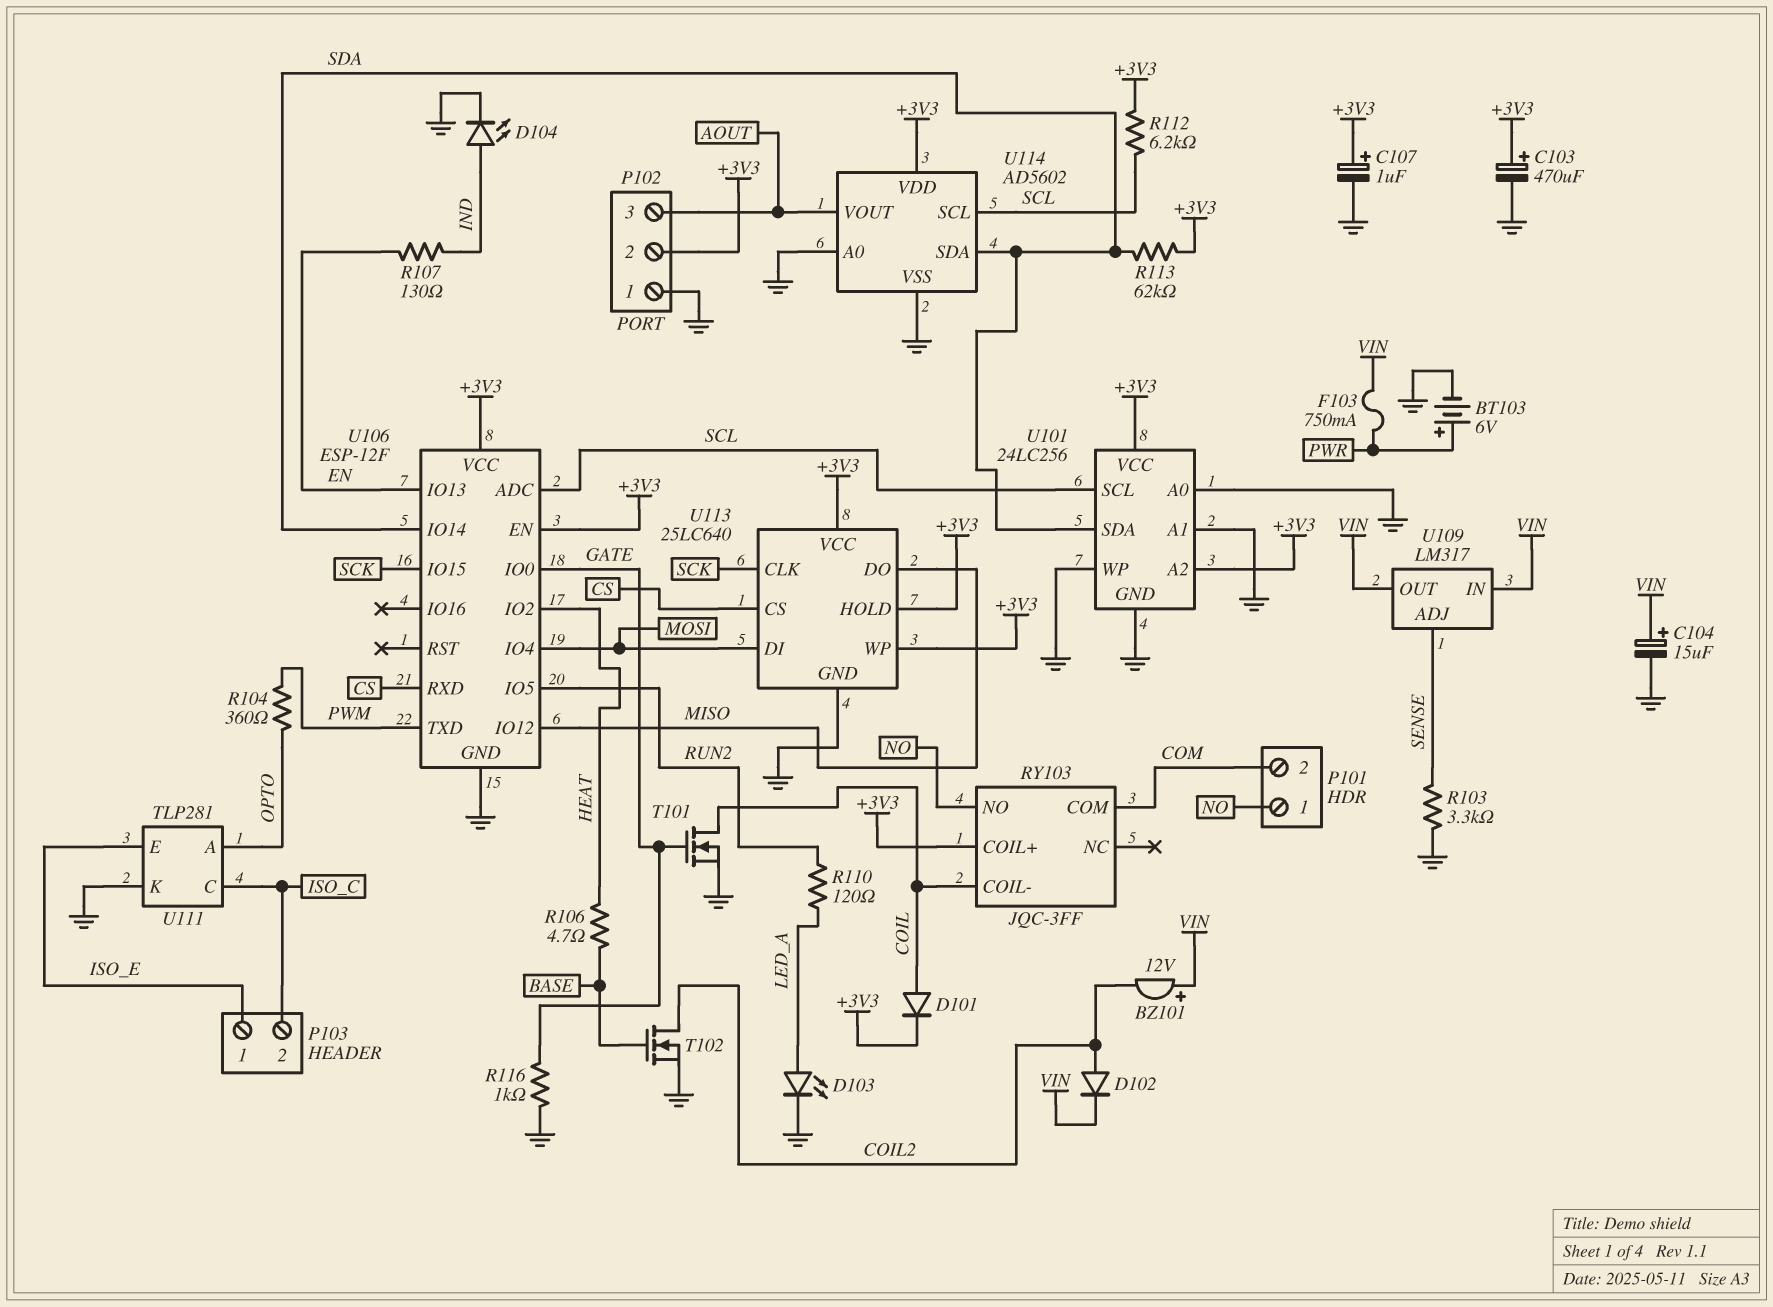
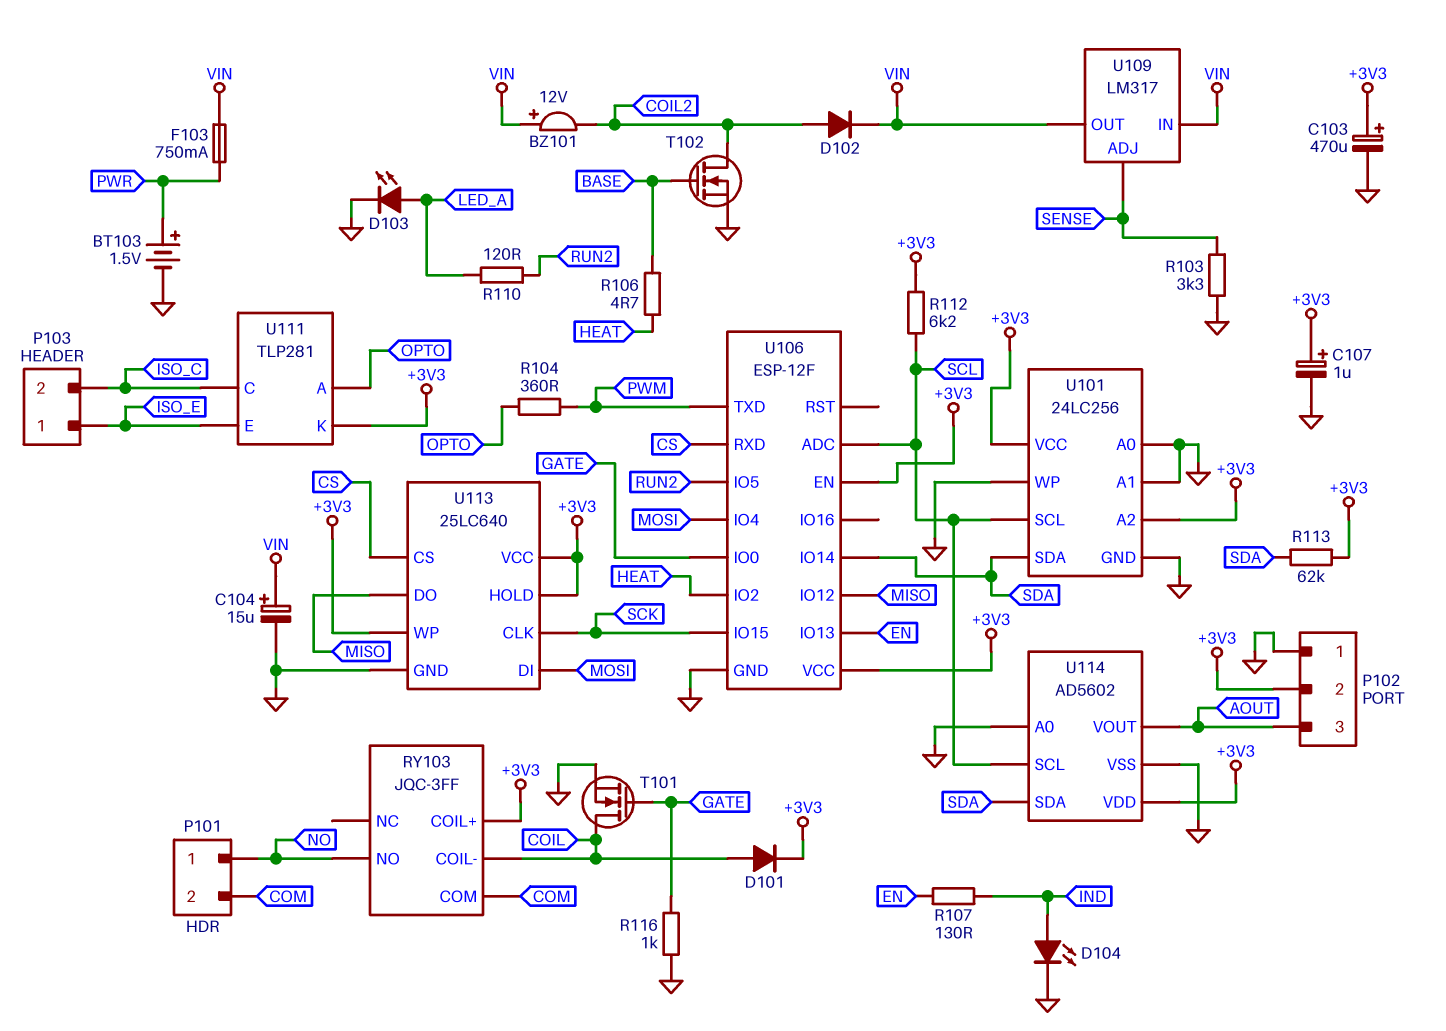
BT103: 6V (plus PWR, minus GND) -> 1.5V (plus PWR, minus GND)
U111 pin K: GND -> +3V3

